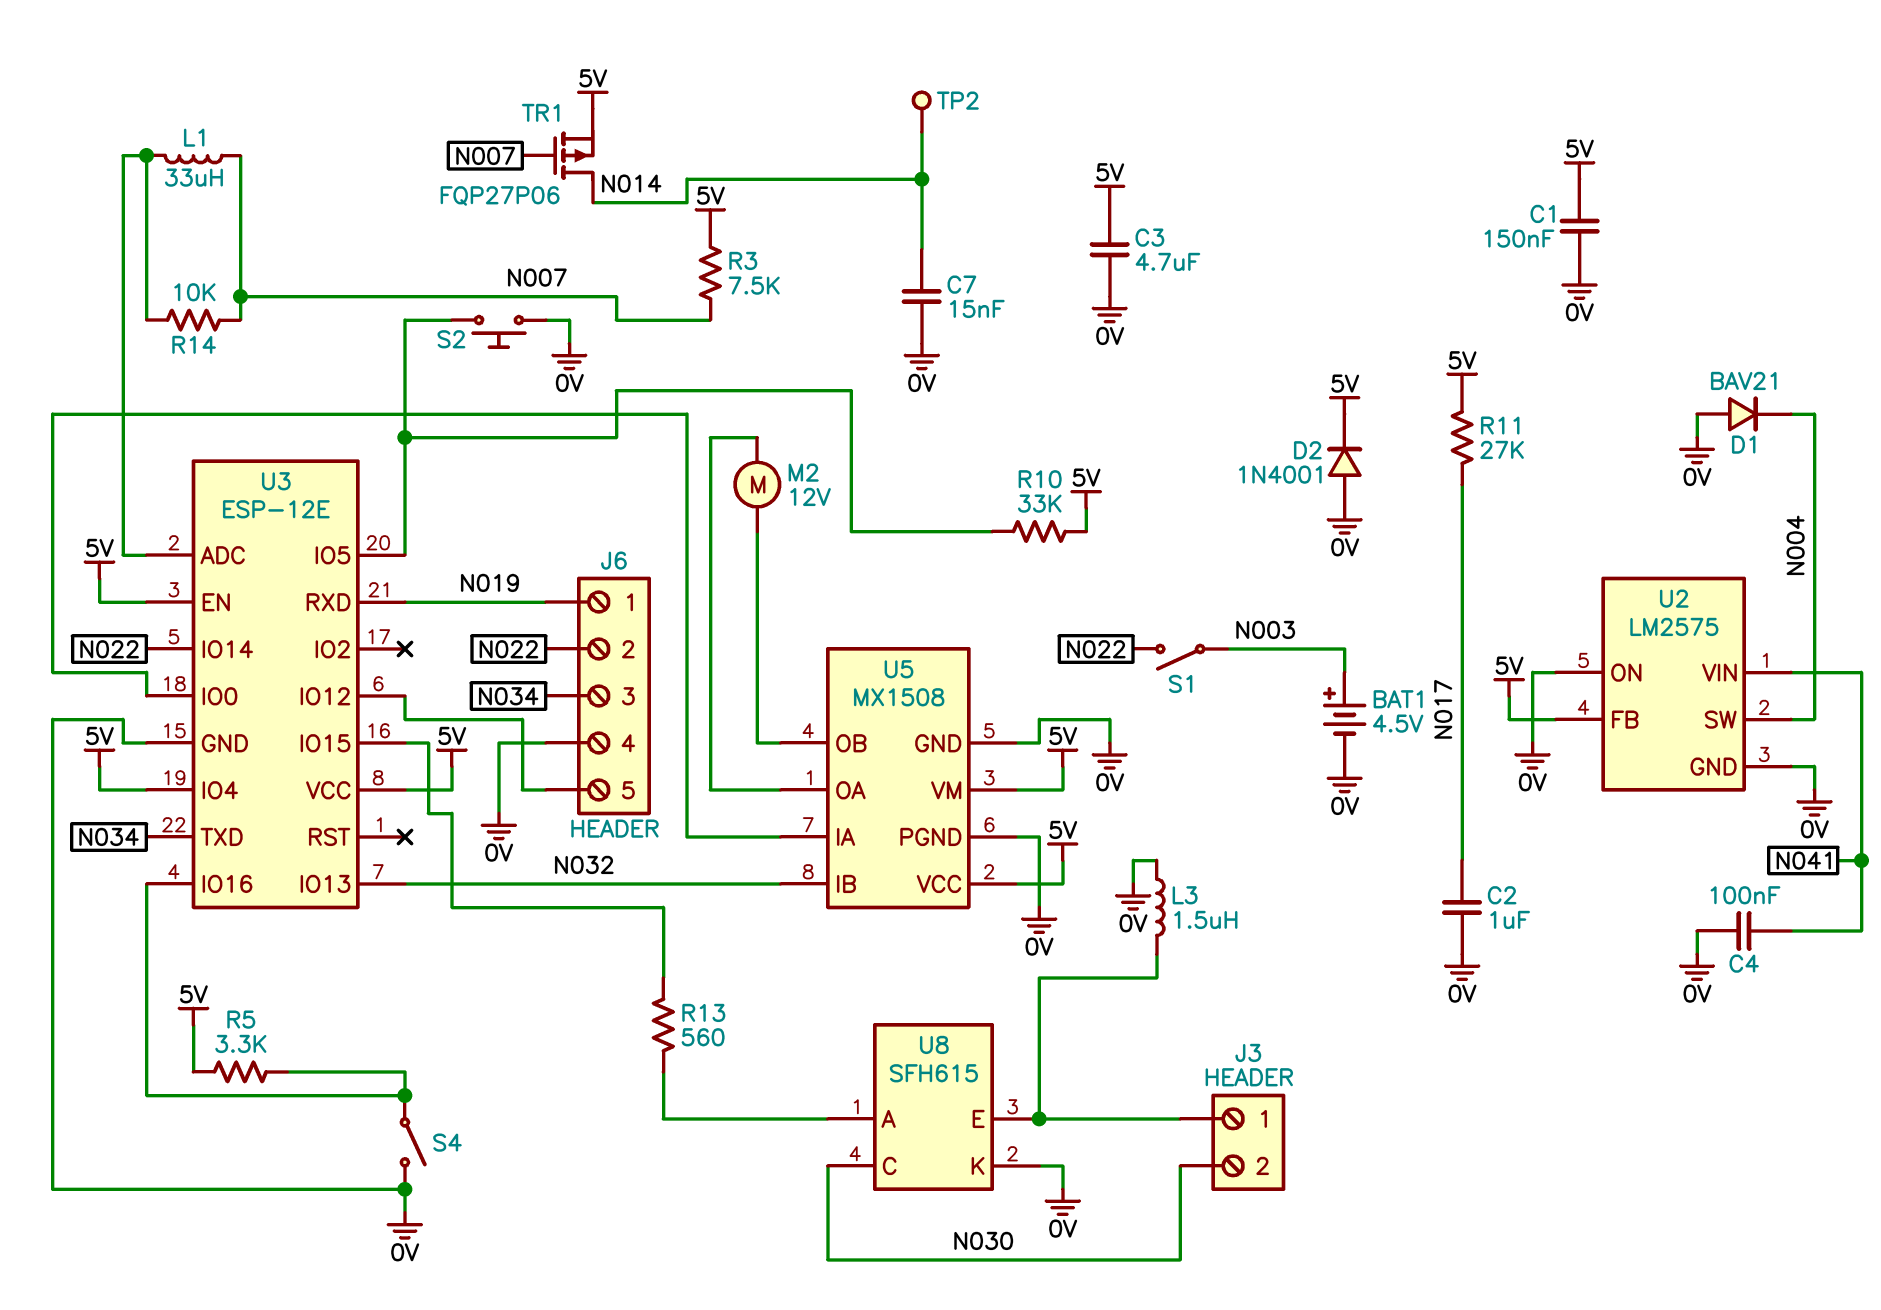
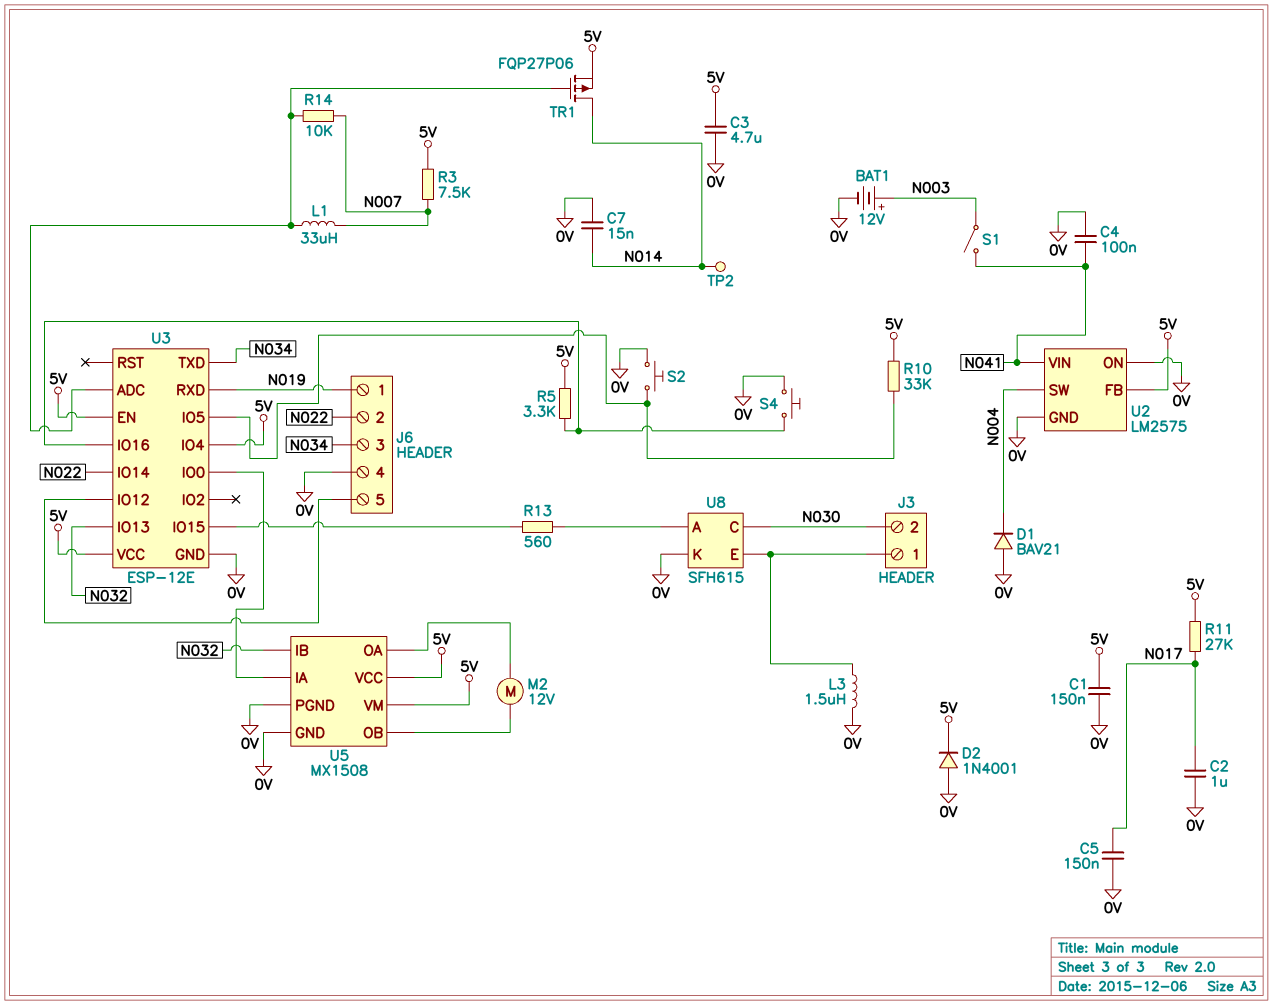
BAT1: 4.5V (plus N003, minus 0V) -> 12V (plus N003, minus 0V)
C5: none -> 150nF (0V, N017)
S1: switch (N003, N022) -> switch (N003, N041)
S4: switch (0V, U3/IO16) -> button (0V, U3/IO16)
TR1: PMOS FQP27P06 (G N007, D N014, S 5V) -> PMOS FQP27P06 (G U3/ADC, D N014, S 5V)

